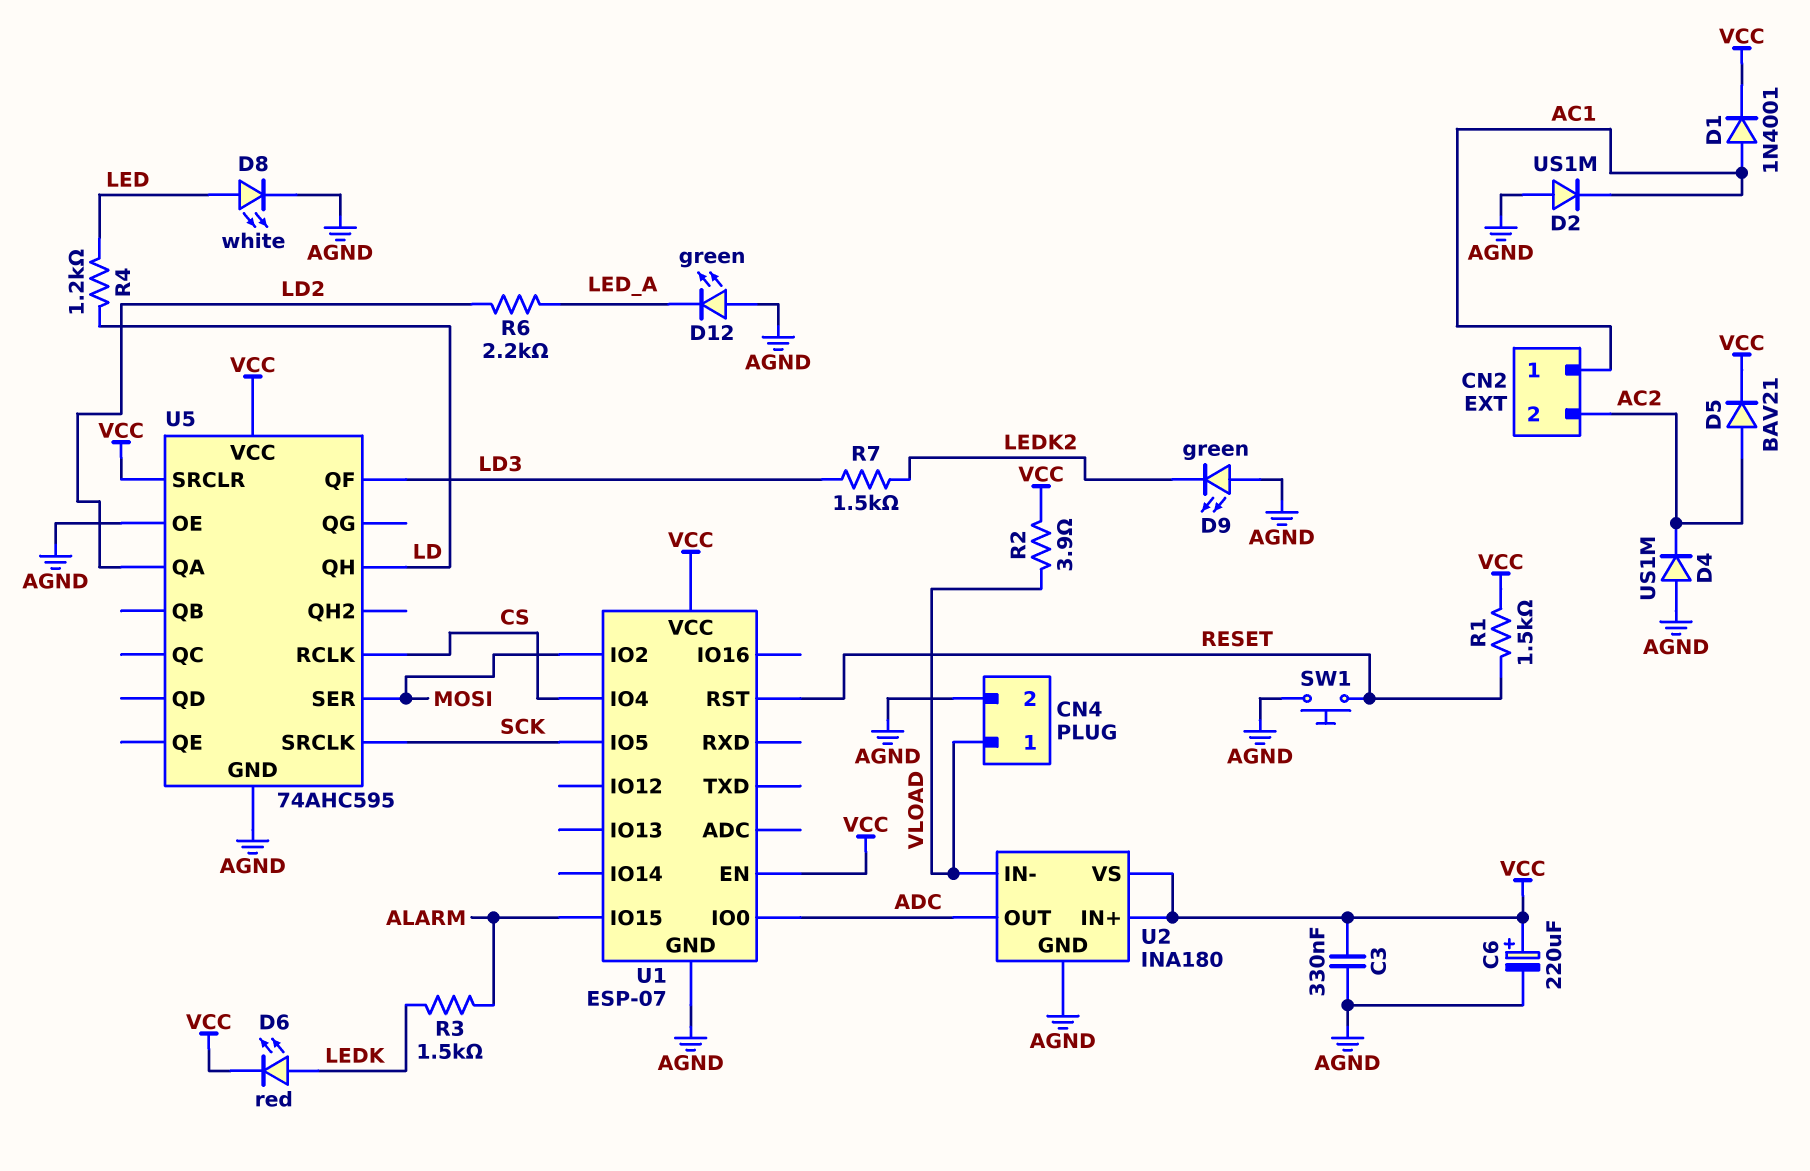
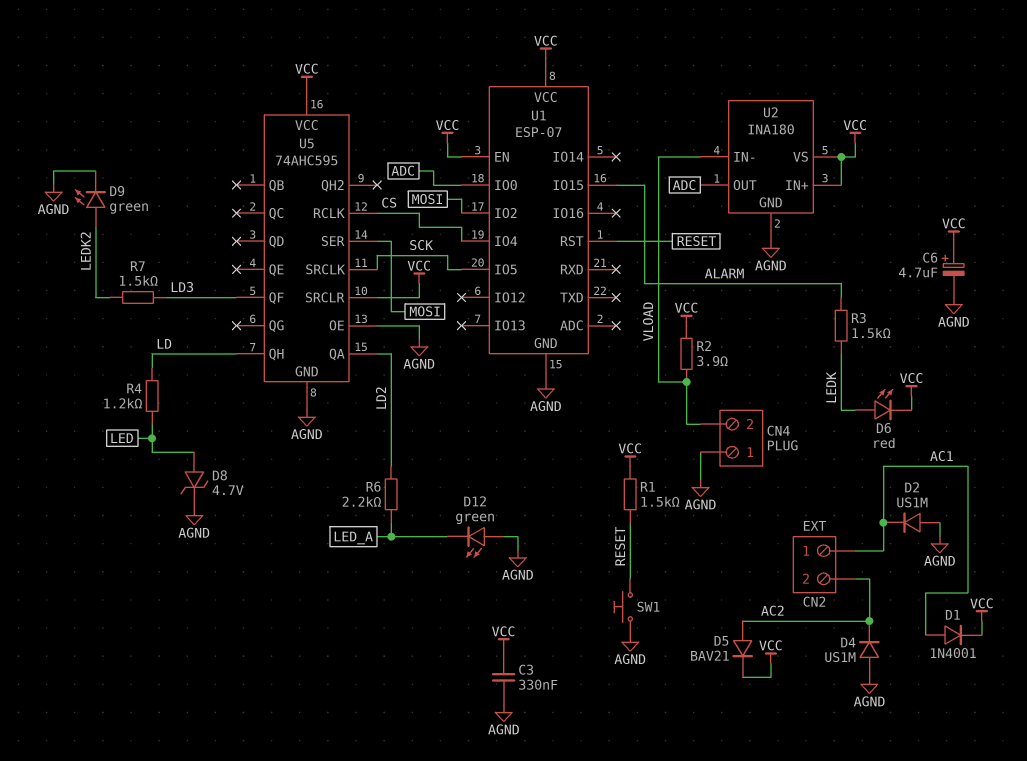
C6: 220uF (plus VCC, minus AGND) -> 4.7uF (plus VCC, minus AGND)
CN4 pin 1: VLOAD -> AGND
CN4 pin 2: AGND -> VLOAD
D8: LED white (A LED, K AGND) -> zener 4.7V (A LED, K AGND)
D9: LED green (A AGND, K LEDK2) -> LED green (A LEDK2, K AGND)

